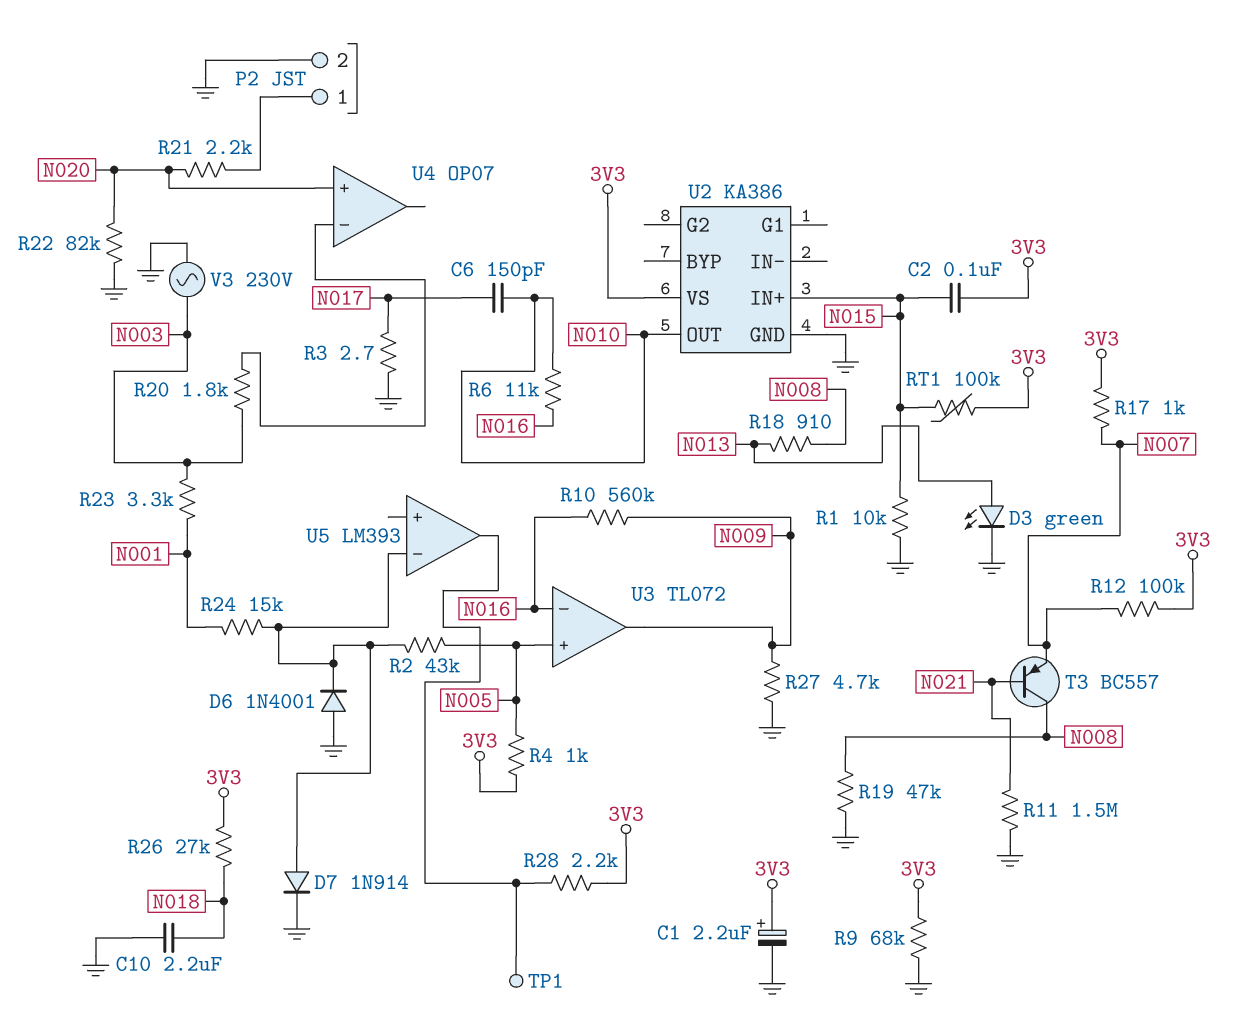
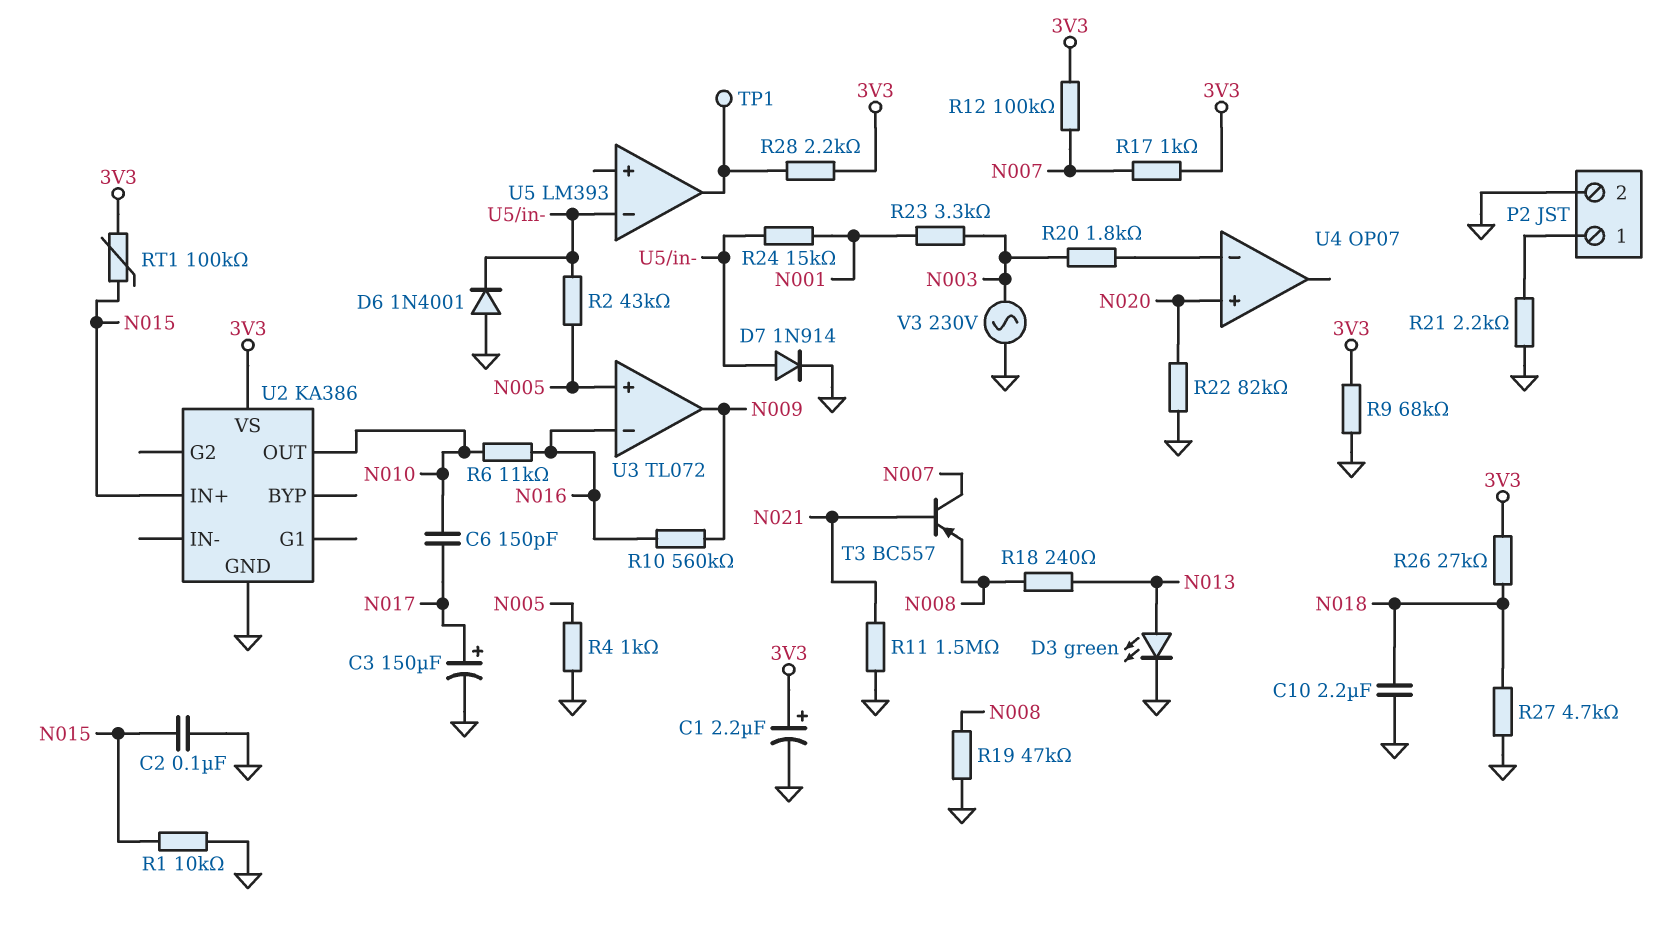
C2: 100nF (3V3, N015) -> 100nF (GND, N015)
C3: none -> 150uF (plus N017, minus GND)
R3: 2.7 (GND, N017) -> none
R4: 1k (3V3, N005) -> 1k (GND, N005)
R18: 910 (N008, N013) -> 240 (N008, N013)
R21: 2.2k (N020, P2/1) -> 2.2k (GND, P2/1)
R27: 4.7k (GND, N009) -> 4.7k (GND, N018)
T3: PNP BC557 (B N021, C N008, E N007) -> PNP BC557 (B N021, C N007, E N008)

